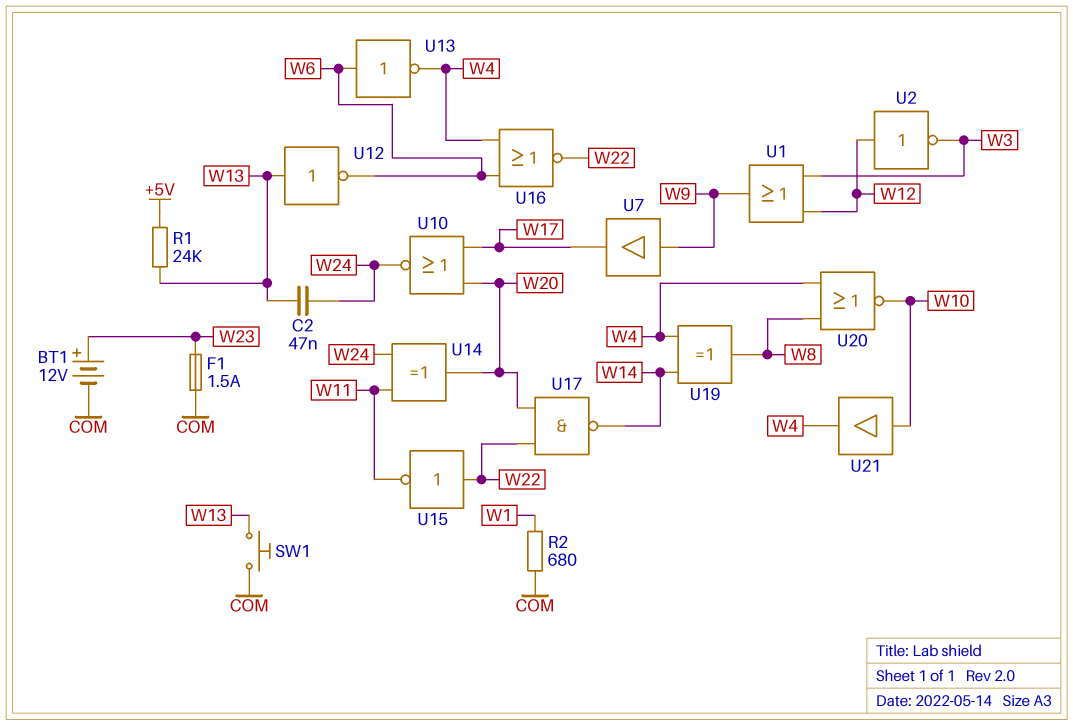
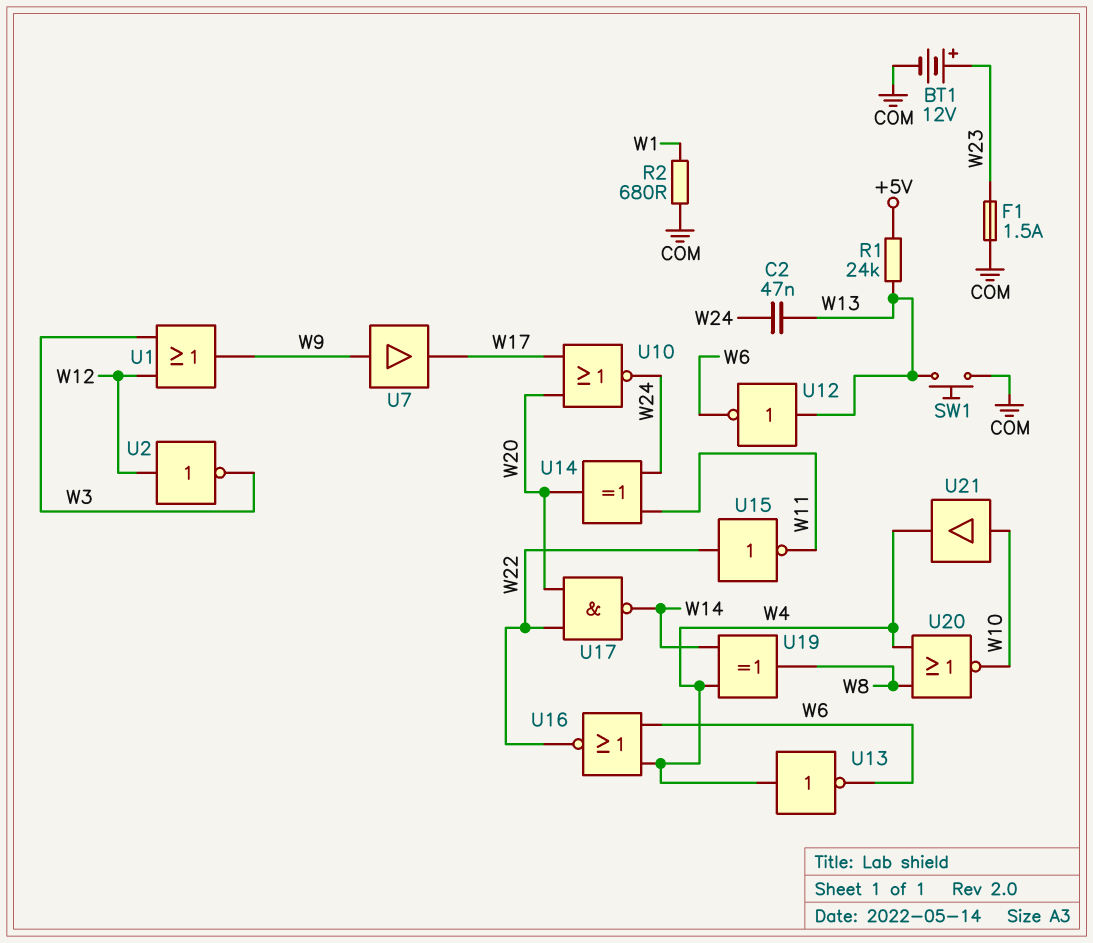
U13: NOT (in W6, out W4) -> NOT (in W4, out W6)

